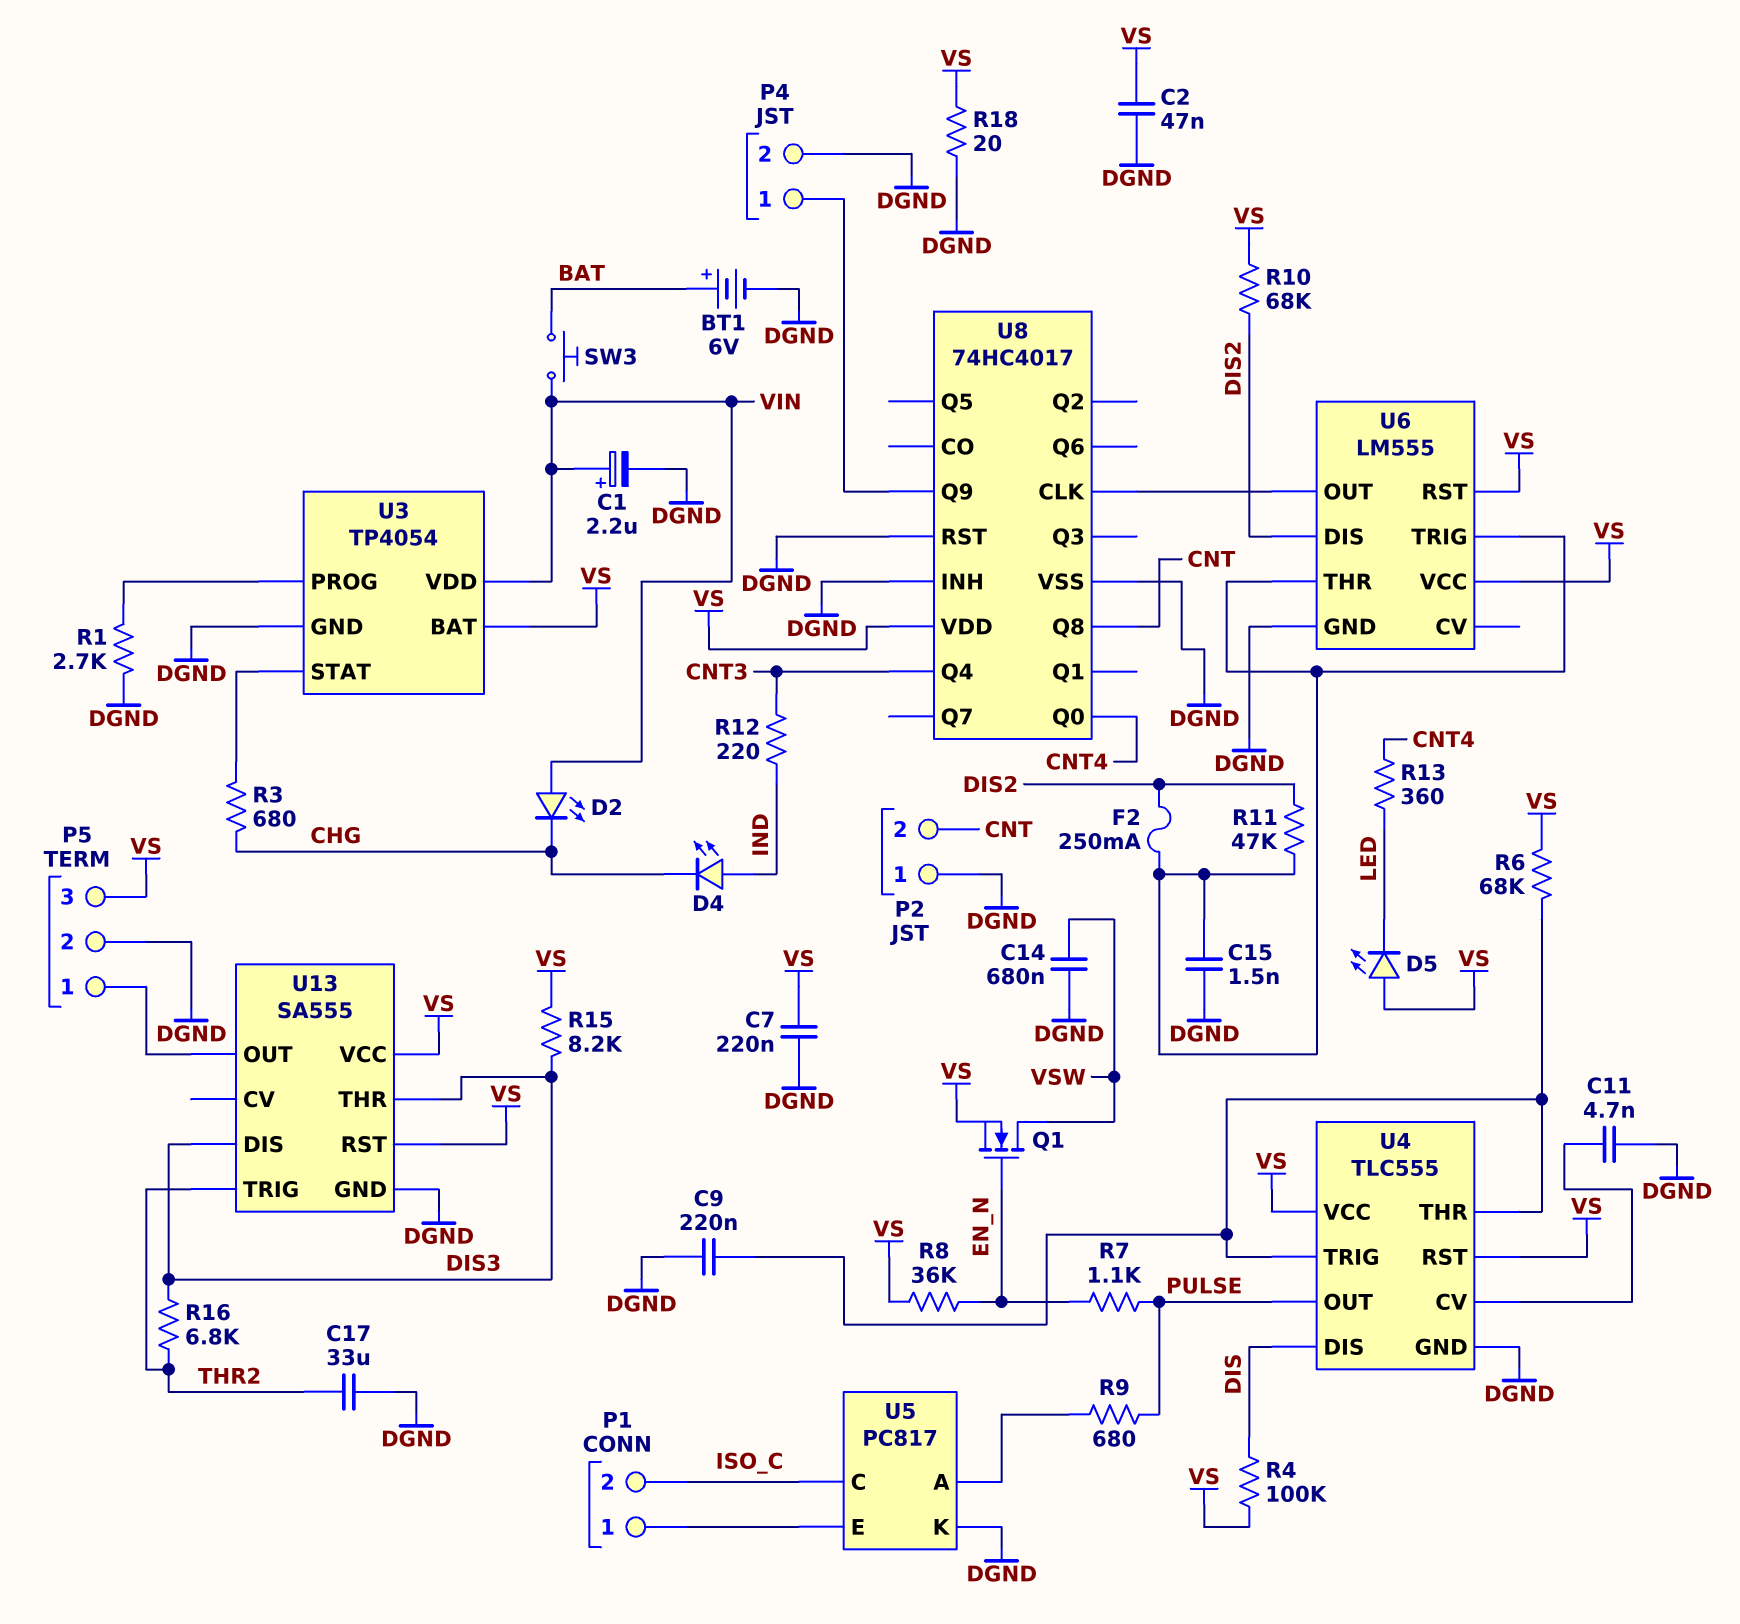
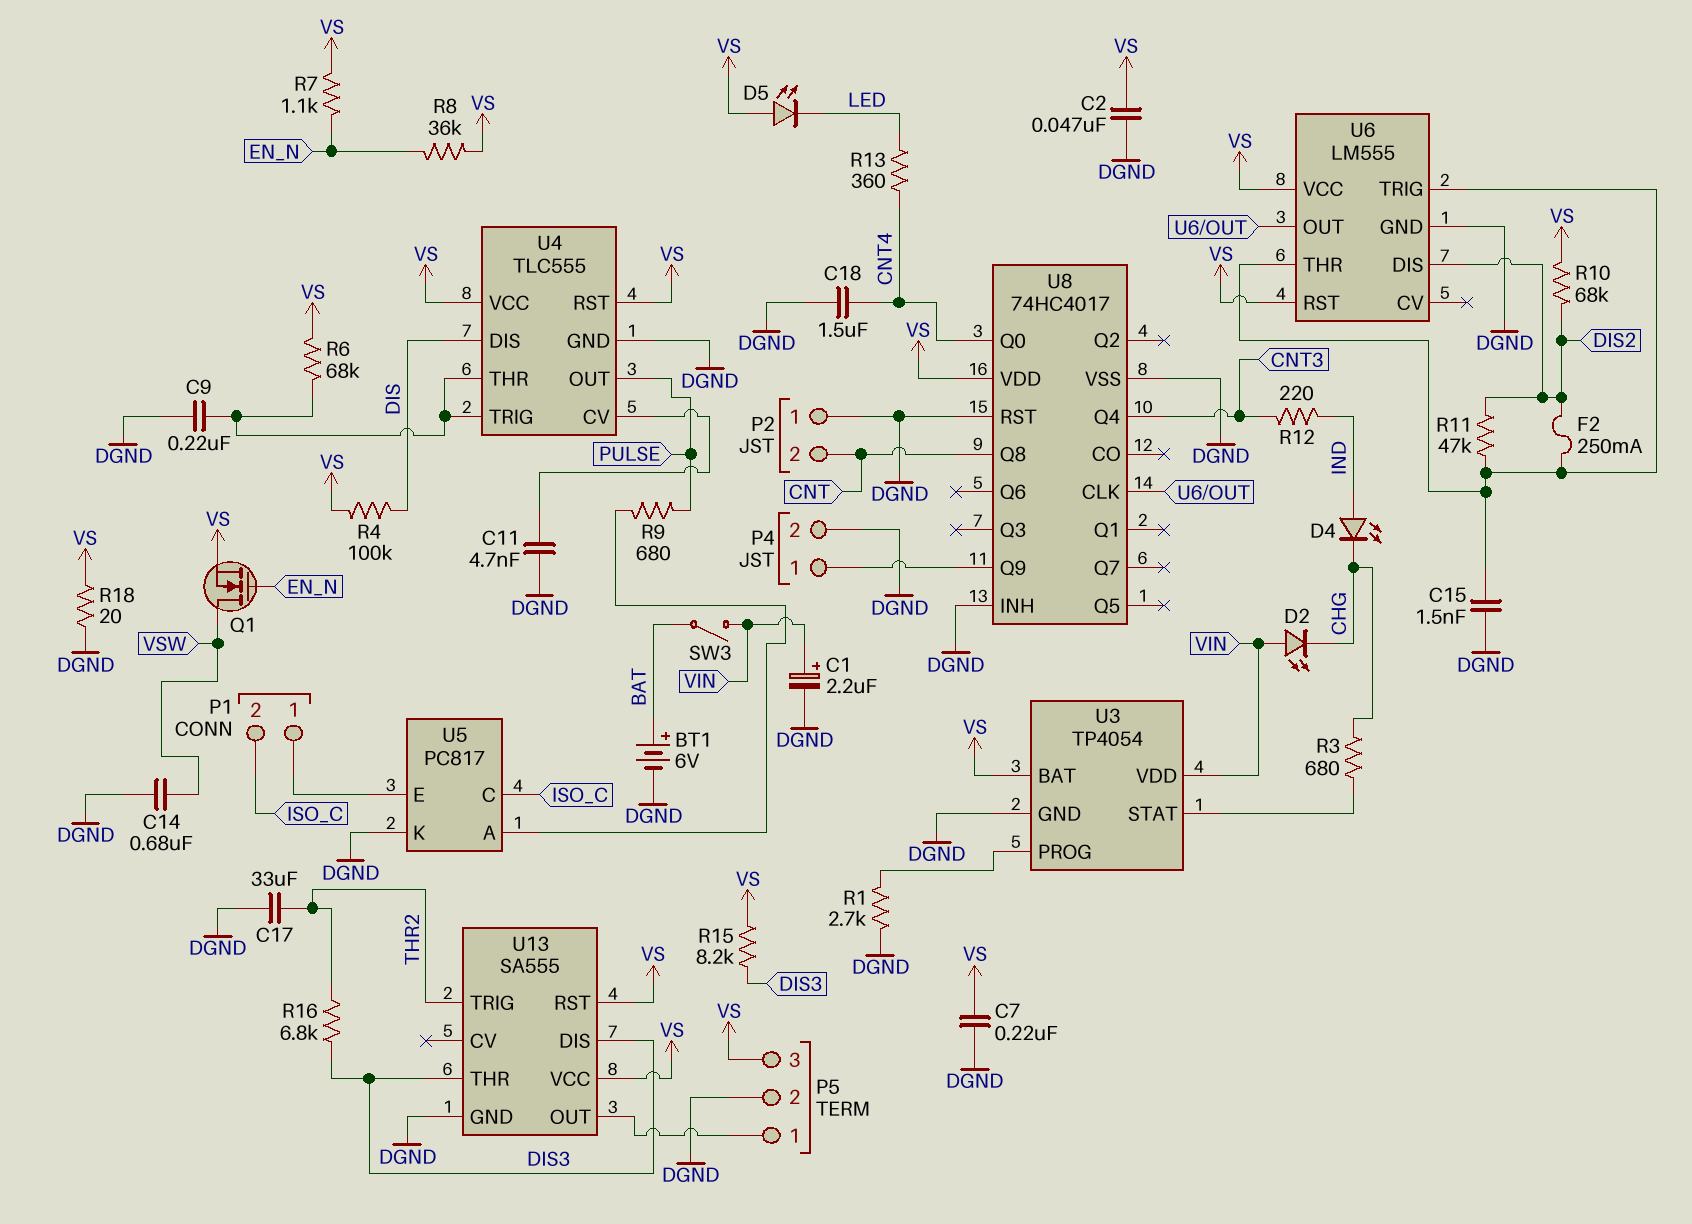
C18: none -> 1.5uF (CNT4, DGND)
R7: 1.1k (EN_N, PULSE) -> 1.1k (EN_N, VS)
SW3: button (BAT, VIN) -> switch (BAT, VIN)

